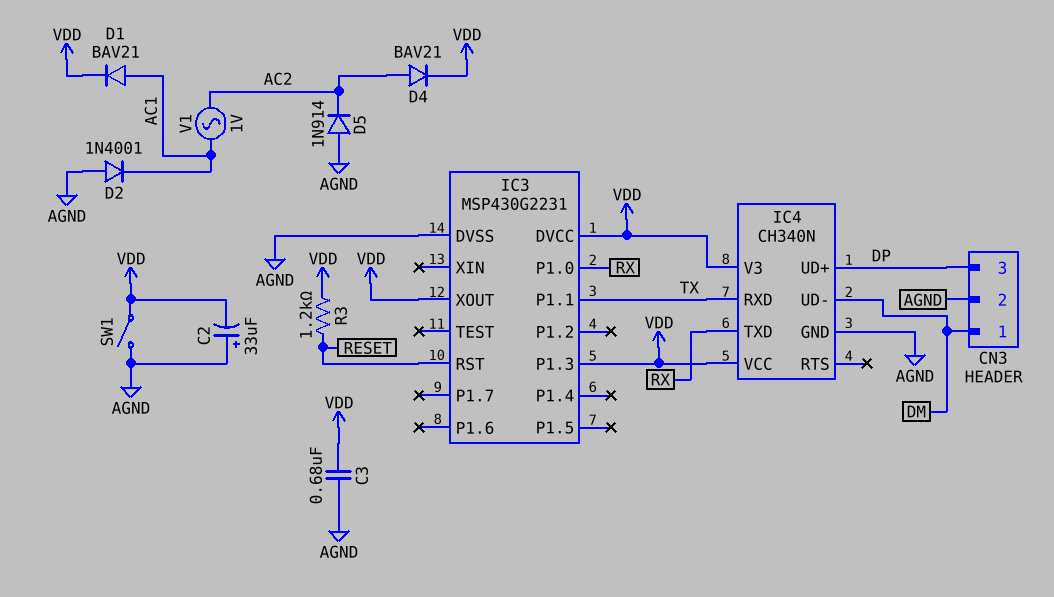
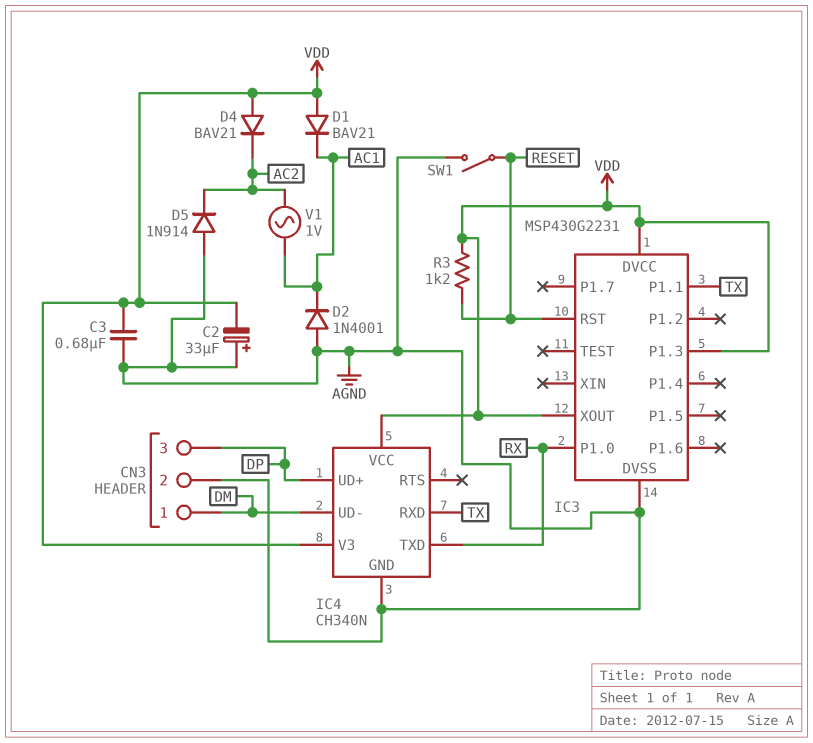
D1: diode BAV21 (A AC1, K VDD) -> diode BAV21 (A VDD, K AC1)
D4: diode BAV21 (A AC2, K VDD) -> diode BAV21 (A VDD, K AC2)
SW1: switch (AGND, VDD) -> switch (AGND, RESET)

